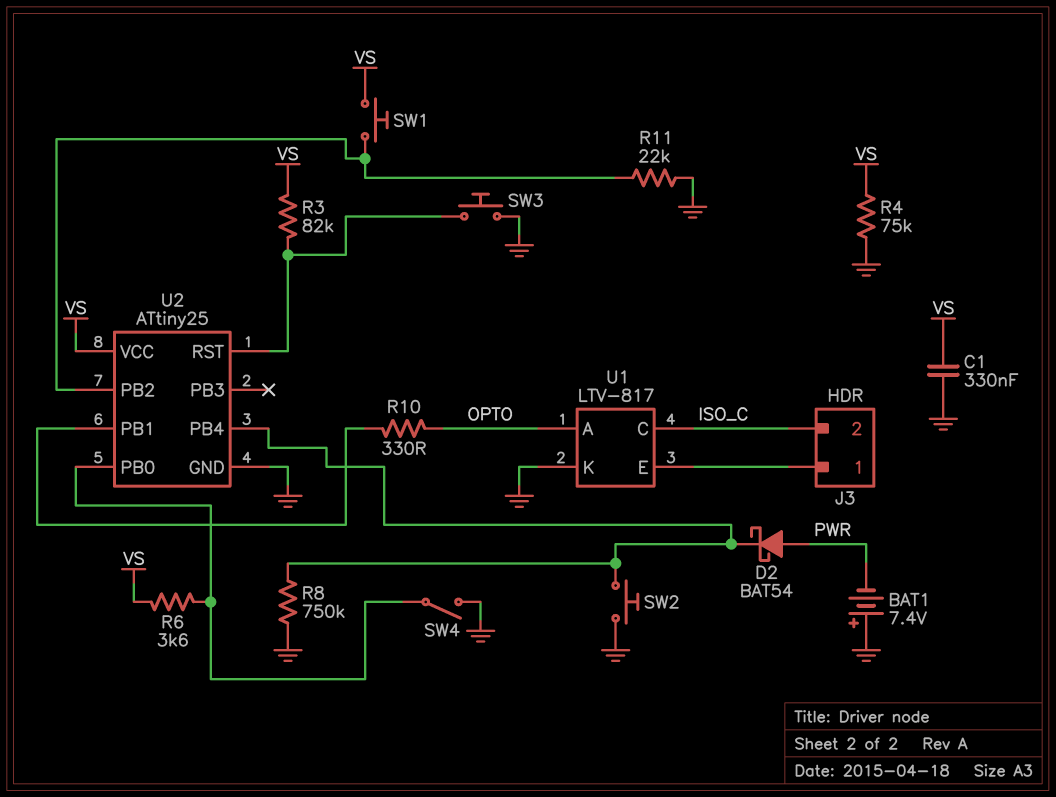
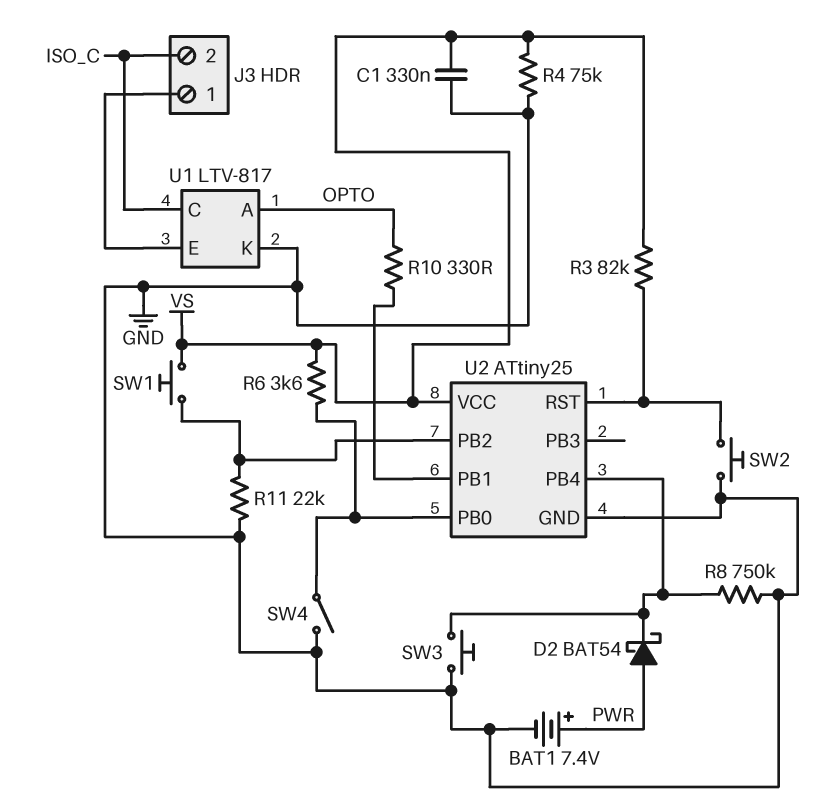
BAT1: 7.4V (plus GND, minus PWR) -> 7.4V (plus PWR, minus GND)
SW2: button (GND, U2/PB4) -> button (GND, U2/RST)
SW3: button (GND, U2/RST) -> button (GND, U2/PB4)

